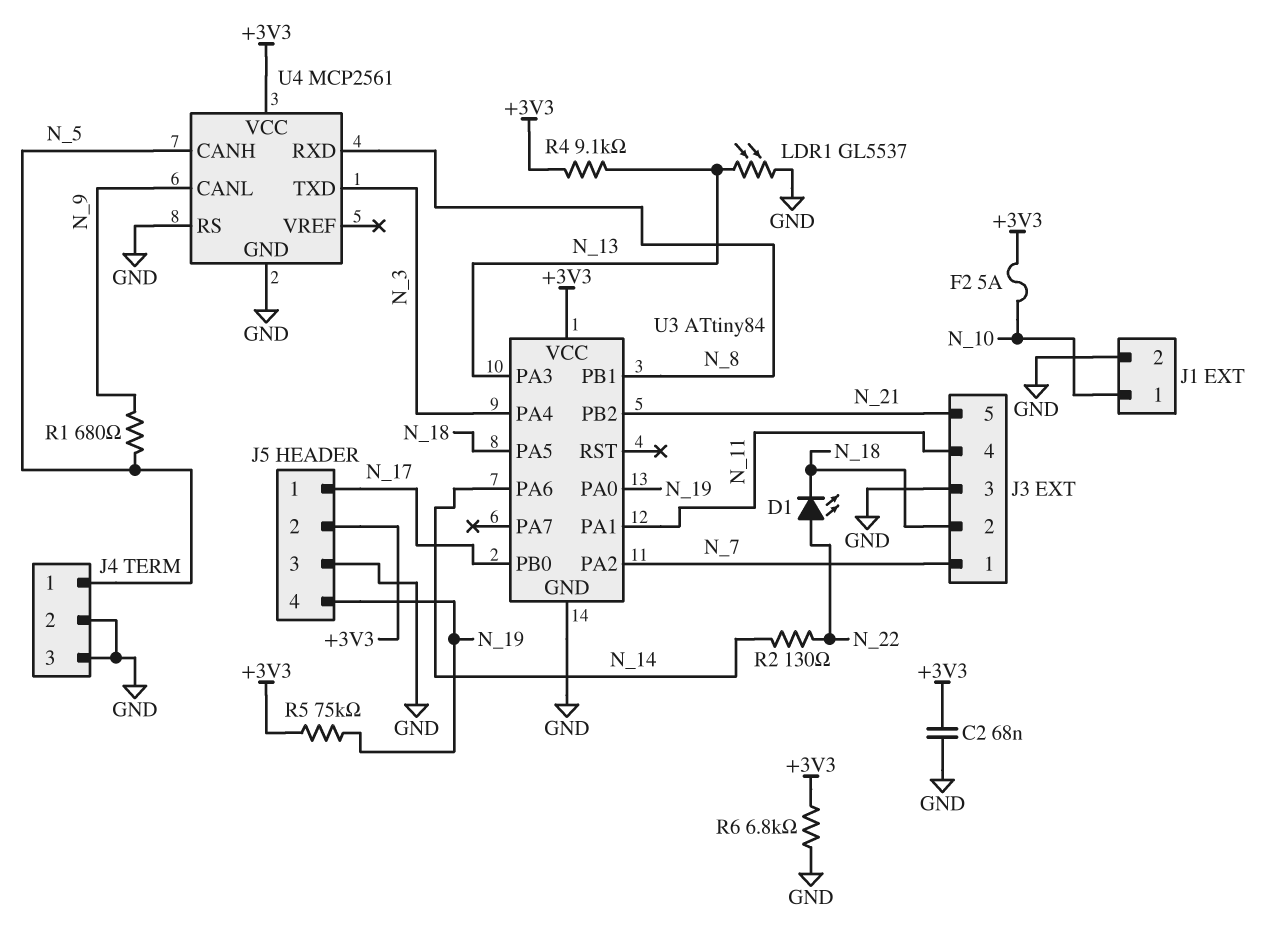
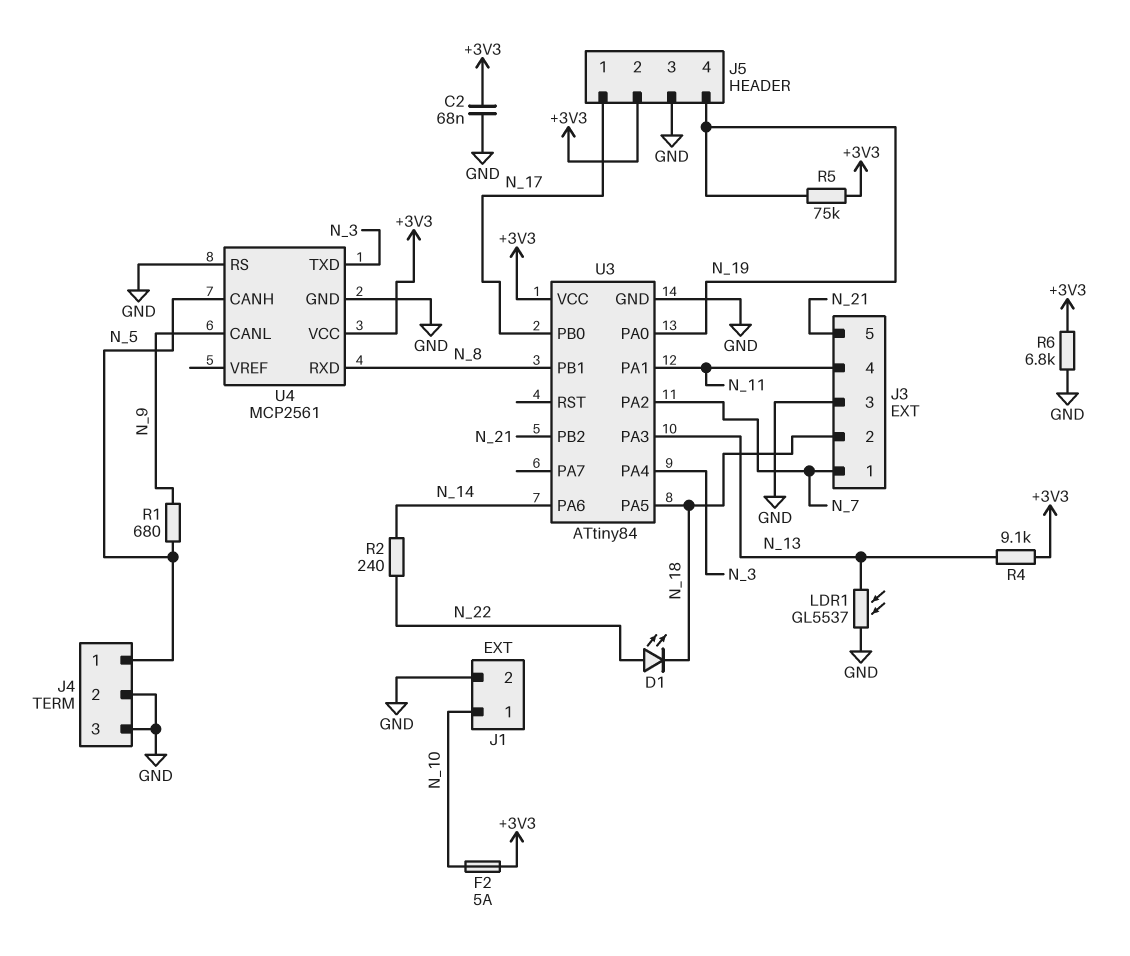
R2: 130 (N_14, N_22) -> 240 (N_14, N_22)

